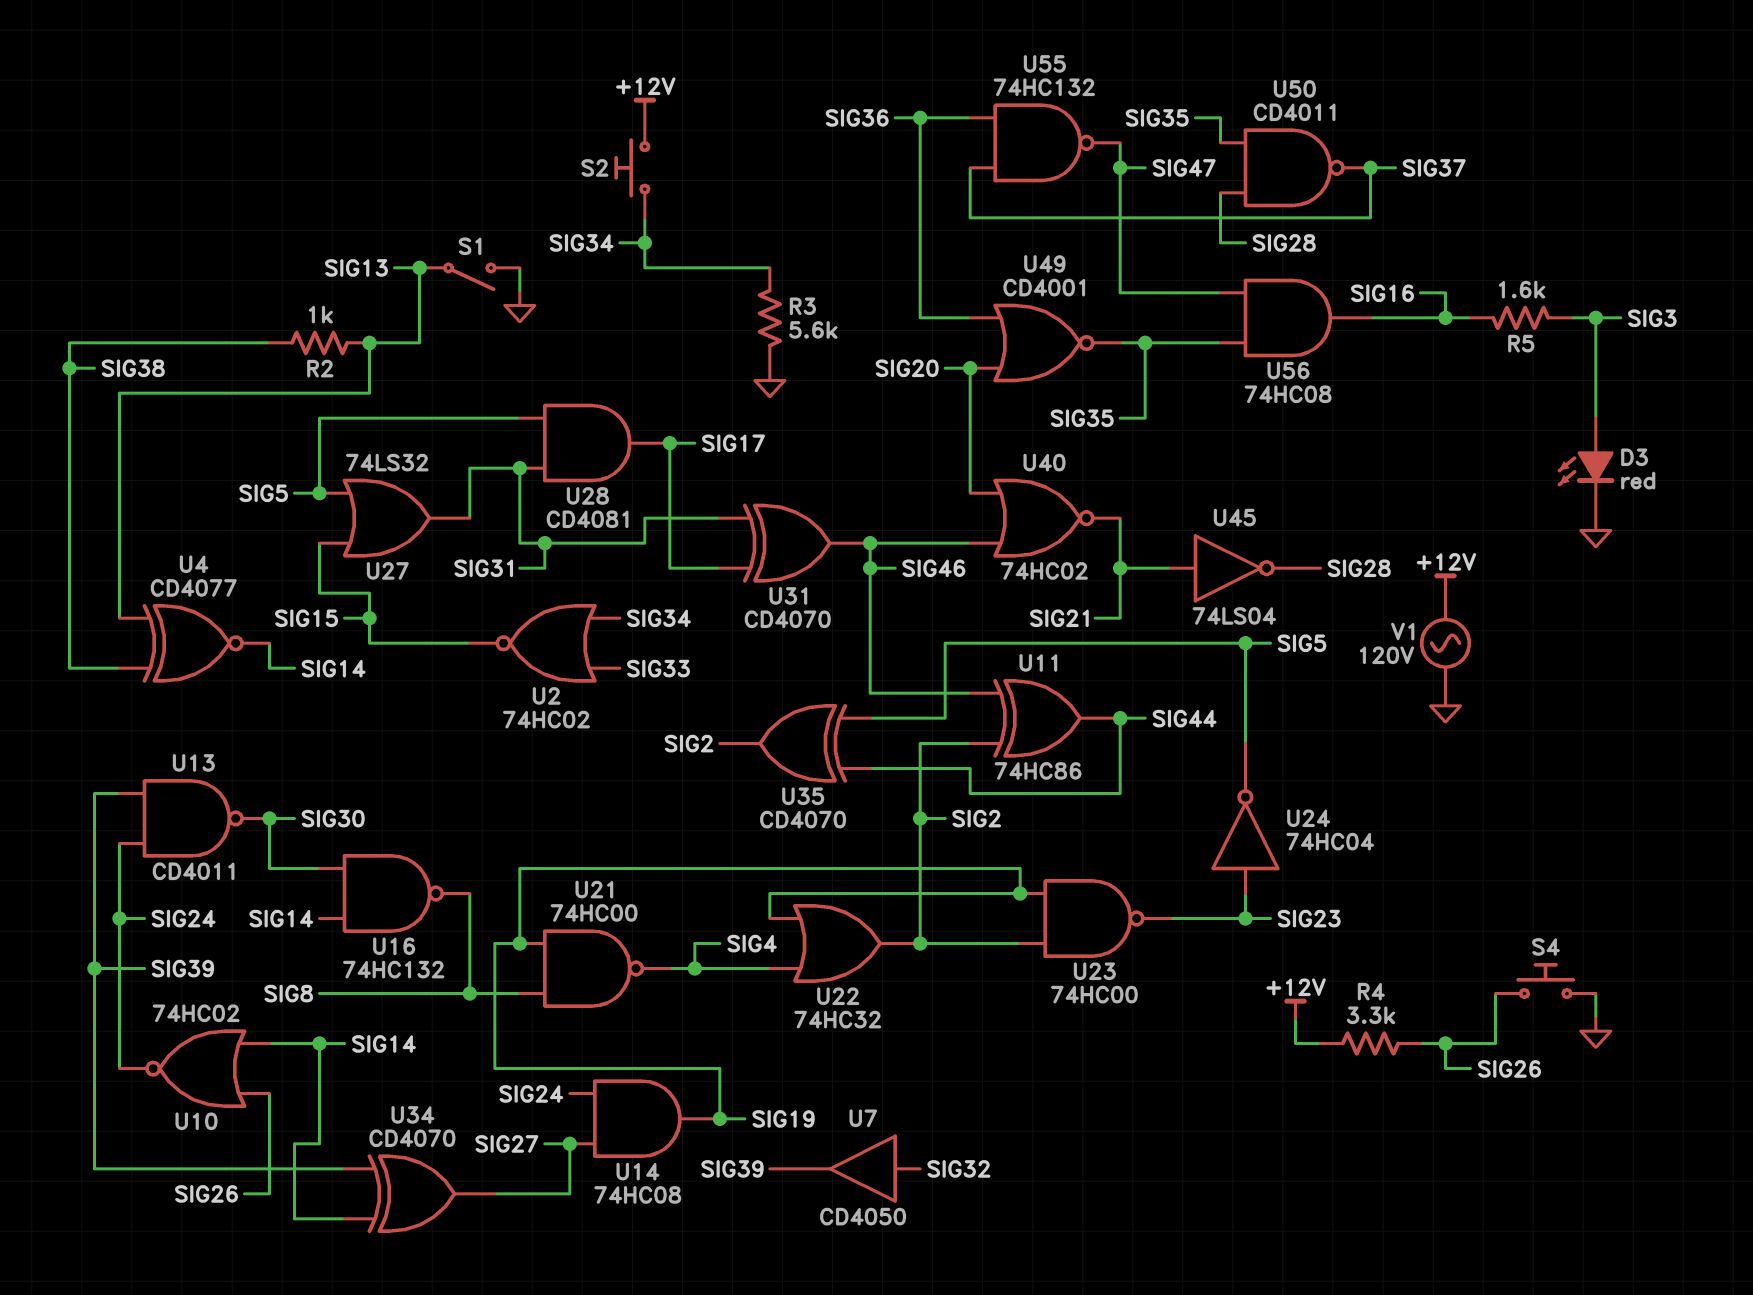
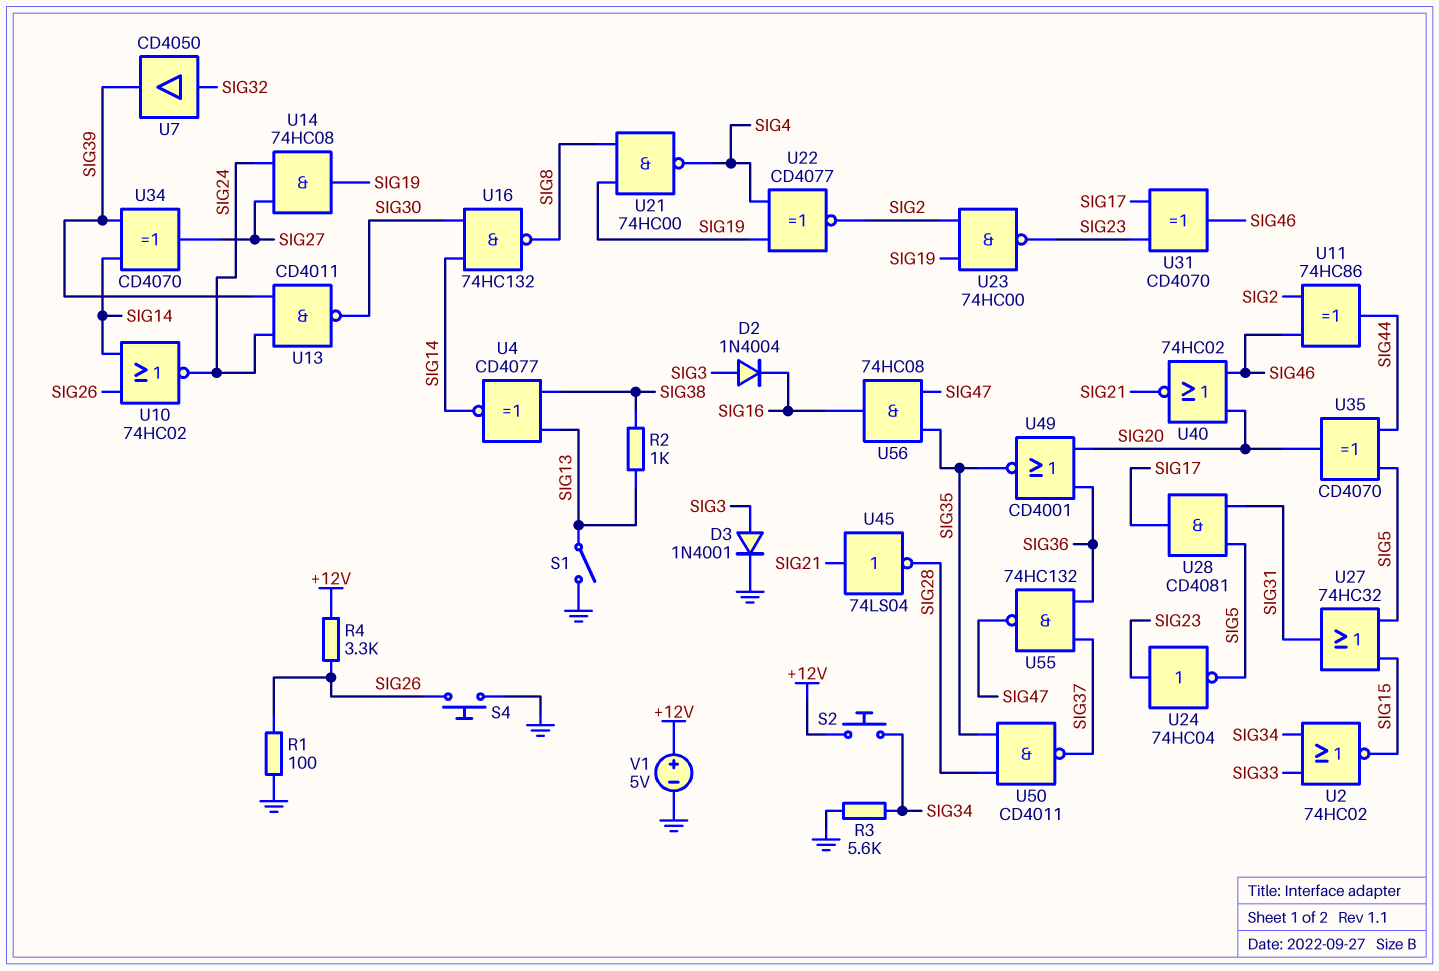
D2: none -> diode 1N4004 (A SIG3, K SIG16)
D3: LED red (A SIG3, K GND) -> diode 1N4001 (A SIG3, K GND)
R1: none -> 100 (GND, SIG26)
R5: 1.6k (SIG3, SIG16) -> none
U22: OR 74HC32 (in SIG4, in SIG19, out SIG2) -> XNOR CD4077 (in SIG4, in SIG19, out SIG2)
U27: OR 74LS32 (in SIG5, in SIG15, out SIG31) -> OR 74HC32 (in SIG5, in SIG15, out SIG31)
U31: XOR CD4070 (in SIG17, in SIG31, out SIG46) -> XOR CD4070 (in SIG17, in SIG23, out SIG46)
U35: XOR CD4070 (in SIG5, in SIG44, out SIG2) -> XOR CD4070 (in SIG5, in SIG44, out SIG20)
V1: AC 120V (+12V, GND) -> 5V (plus +12V, minus GND)

